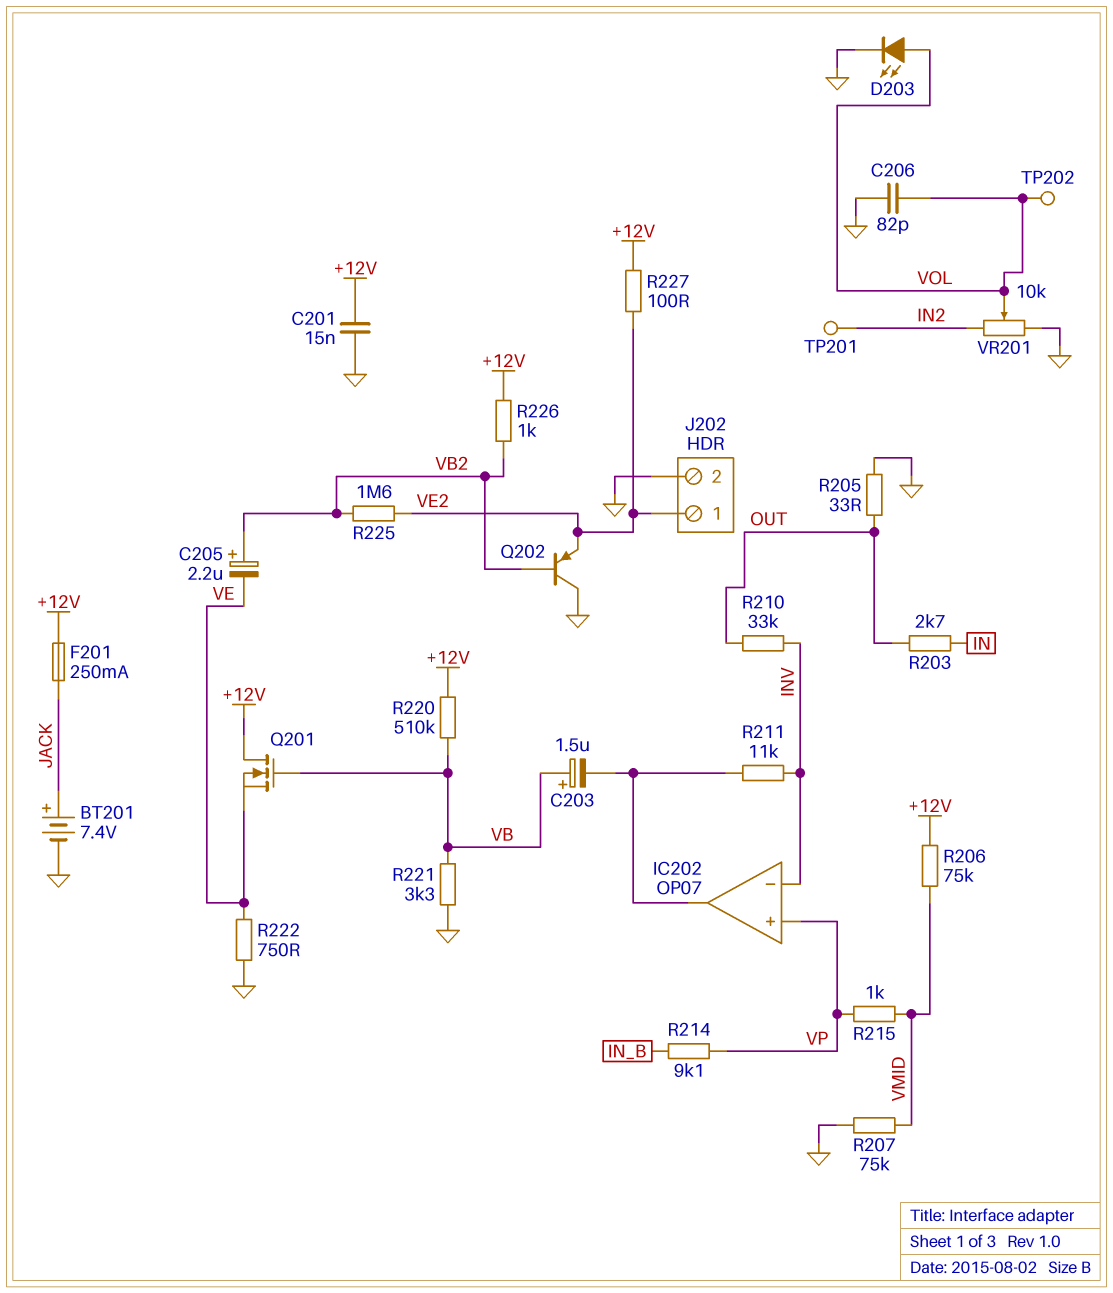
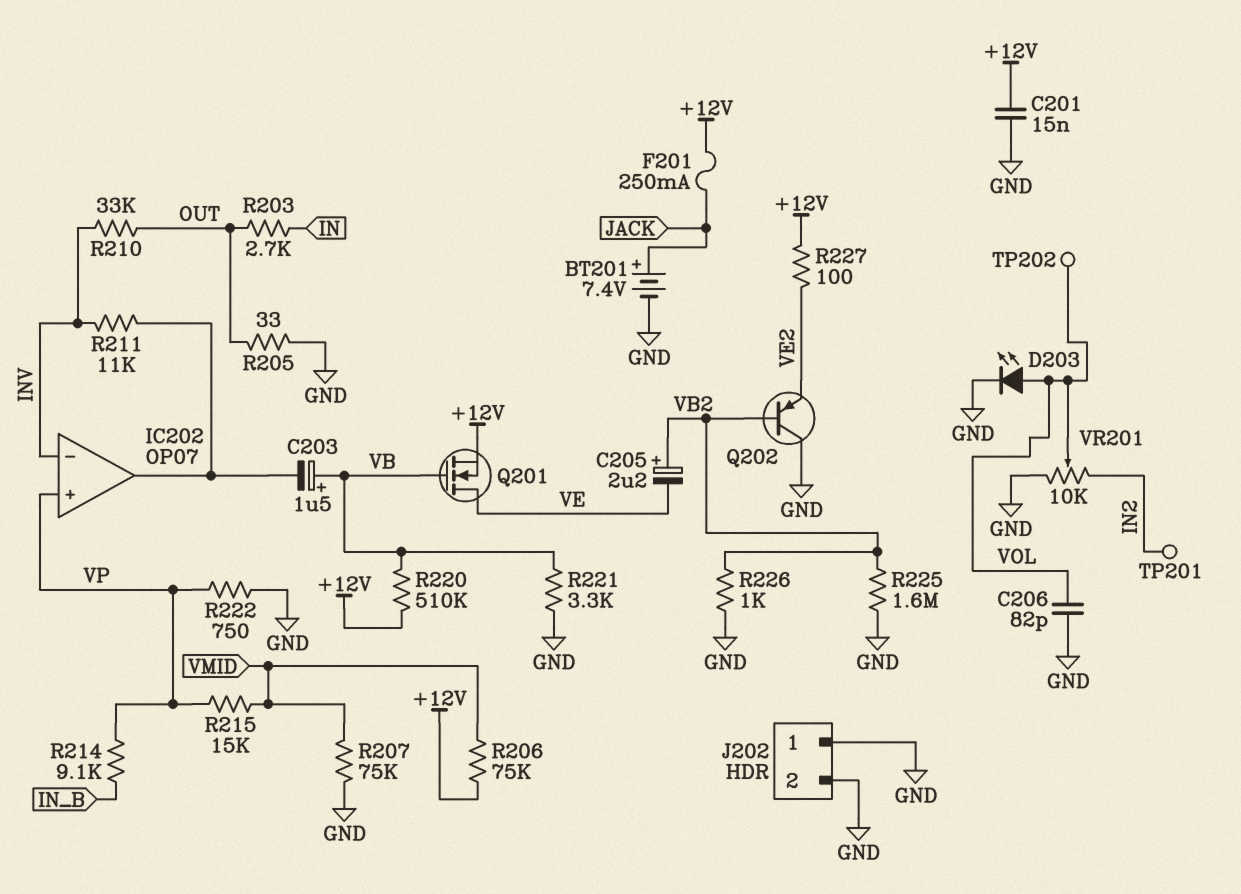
J202 pin 1: VE2 -> GND
Q201: NMOS (G VB, D +12V, S VE) -> NMOS (G VB, D VE, S +12V)
R215: 1k (VMID, VP) -> 15k (VMID, VP)
R222: 750 (GND, VE) -> 750 (GND, VP)
R225: 1.6M (VB2, VE2) -> 1.6M (GND, VB2)
R226: 1k (+12V, VB2) -> 1k (GND, VB2)

